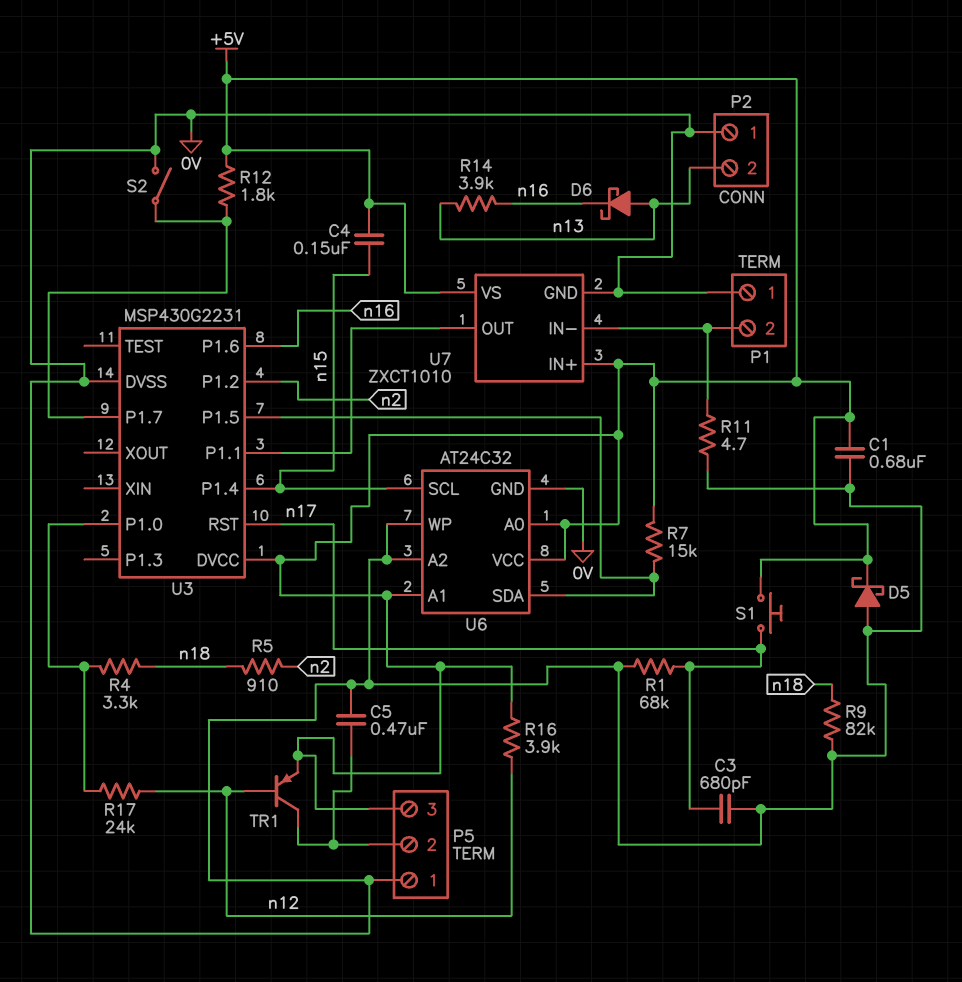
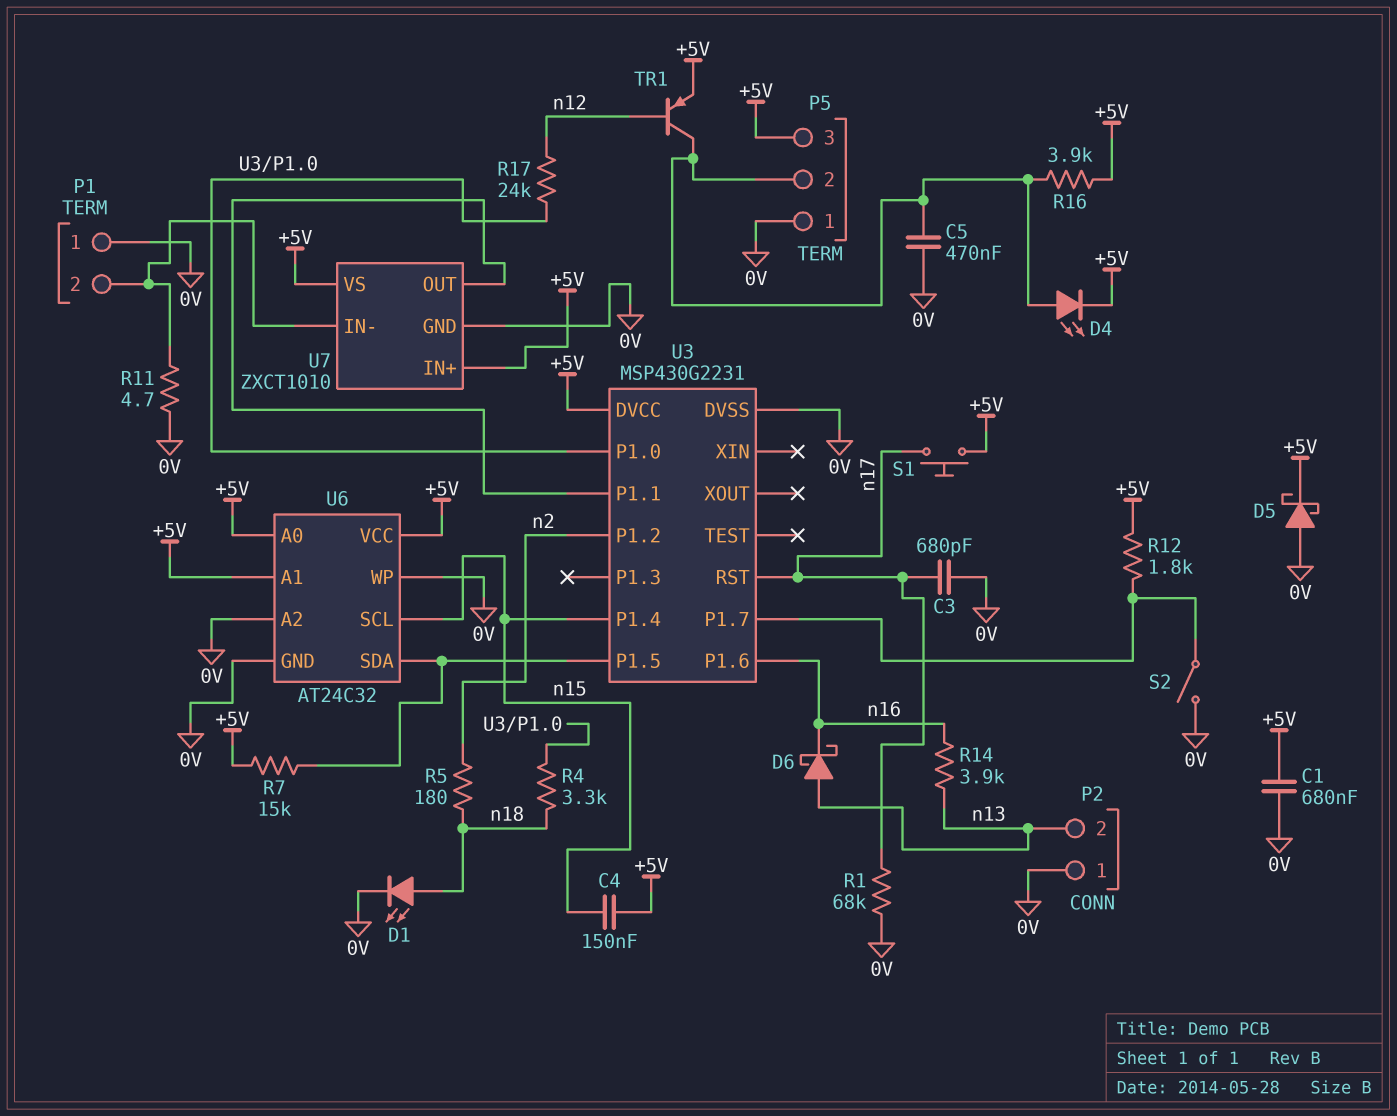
D1: none -> LED (A n18, K 0V)
D4: none -> LED (A P5/2, K +5V)
R5: 910 (n2, n18) -> 180 (n2, n18)
R9: 82k (0V, n18) -> none
R16: 3.9k (+5V, n12) -> 3.9k (+5V, P5/2)

